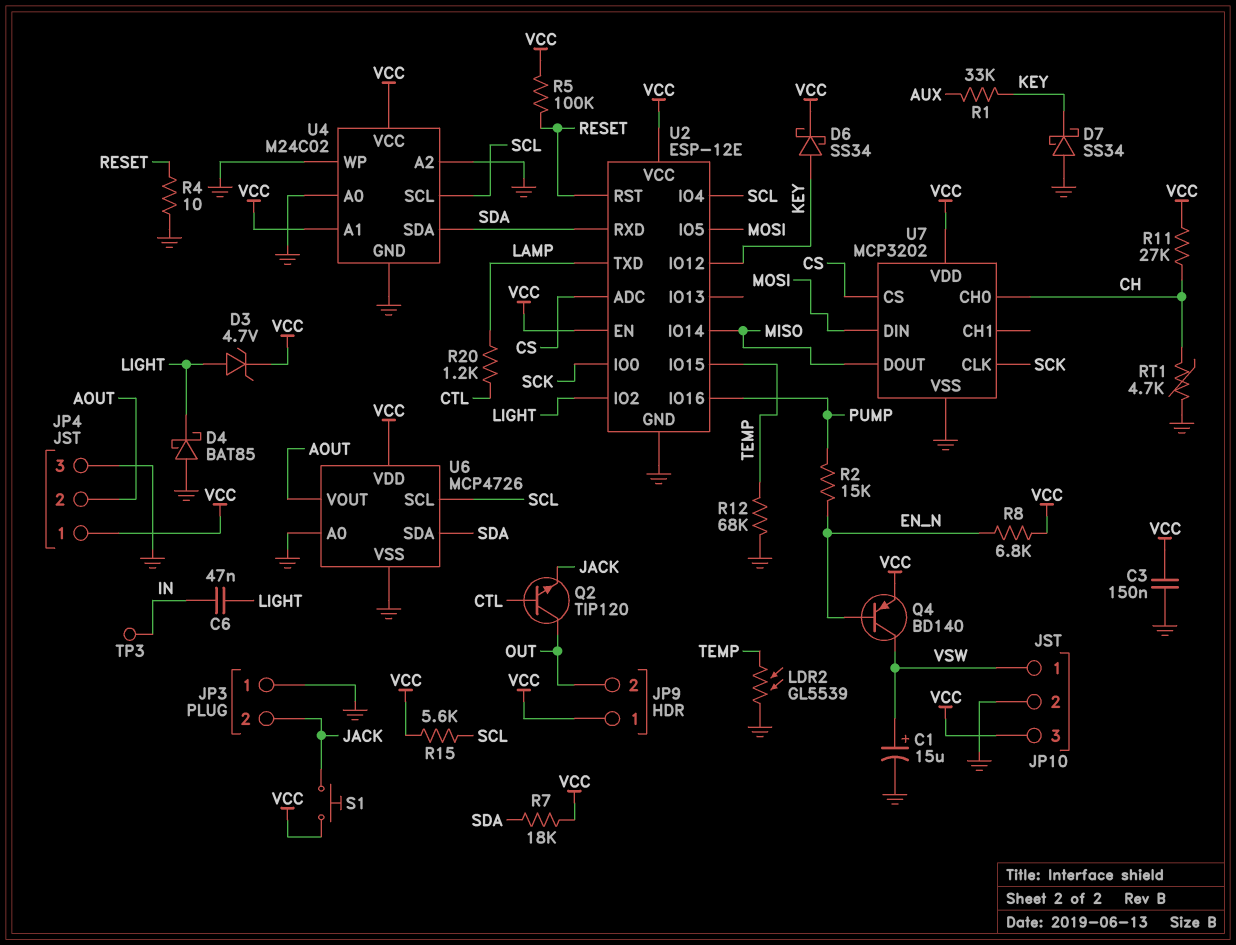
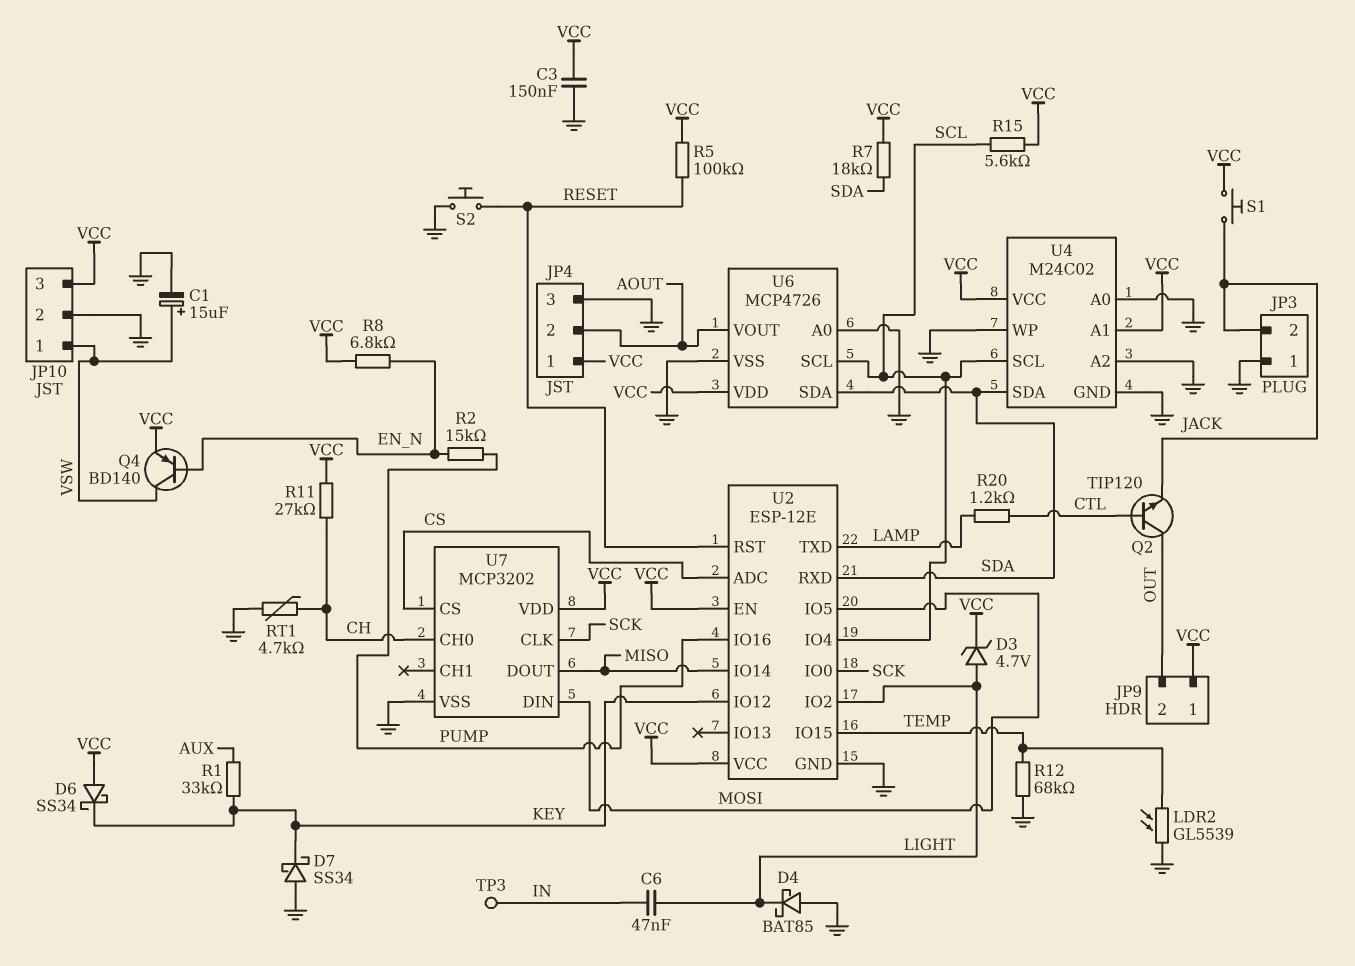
D6: schottky SS34 (A KEY, K VCC) -> schottky SS34 (A VCC, K KEY)
R4: 10 (GND, RESET) -> none
S2: none -> button (GND, RESET)

